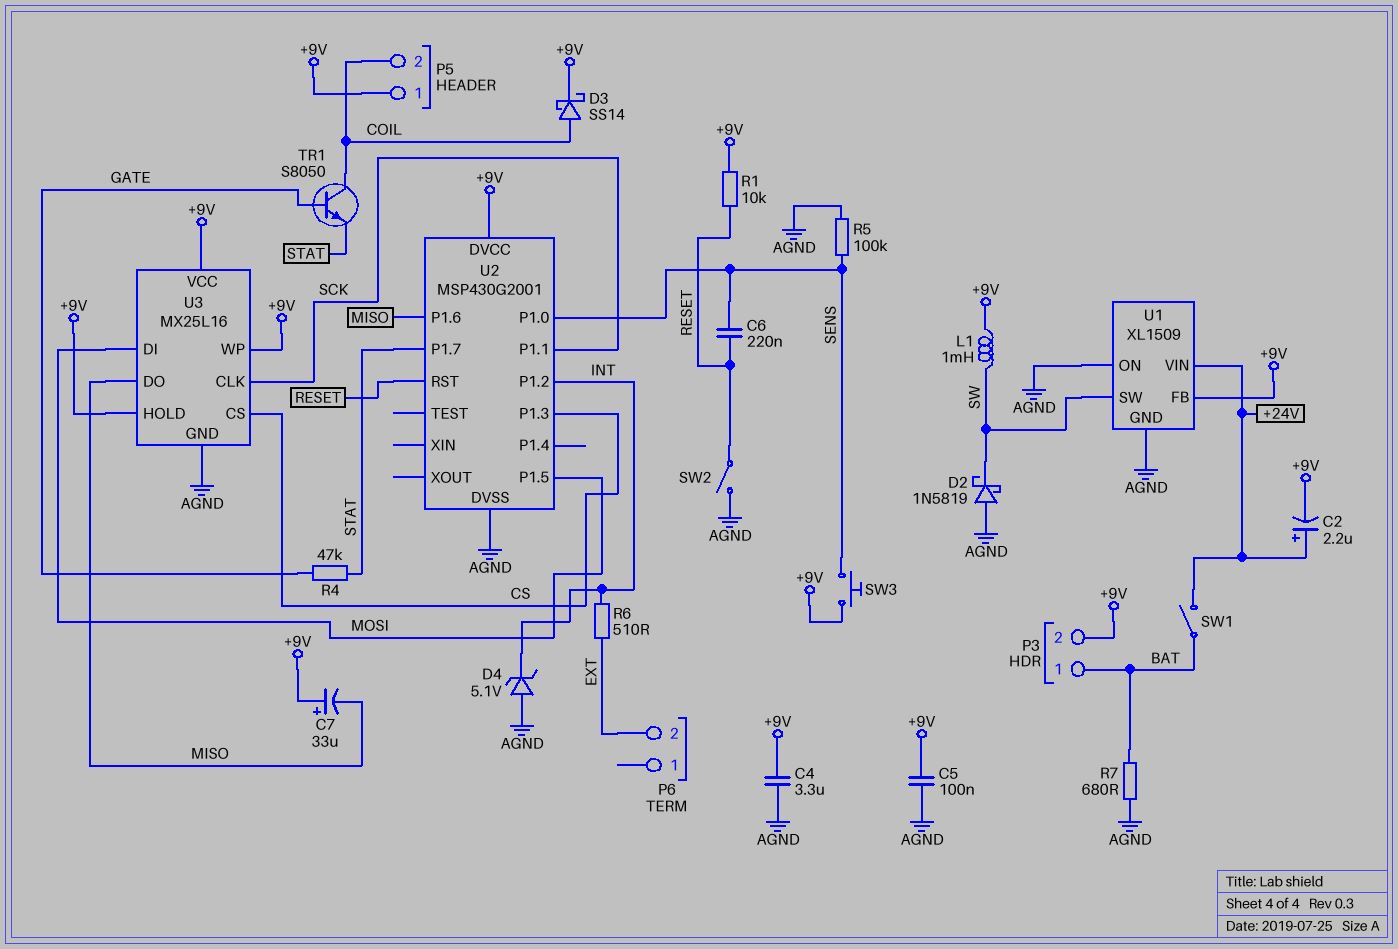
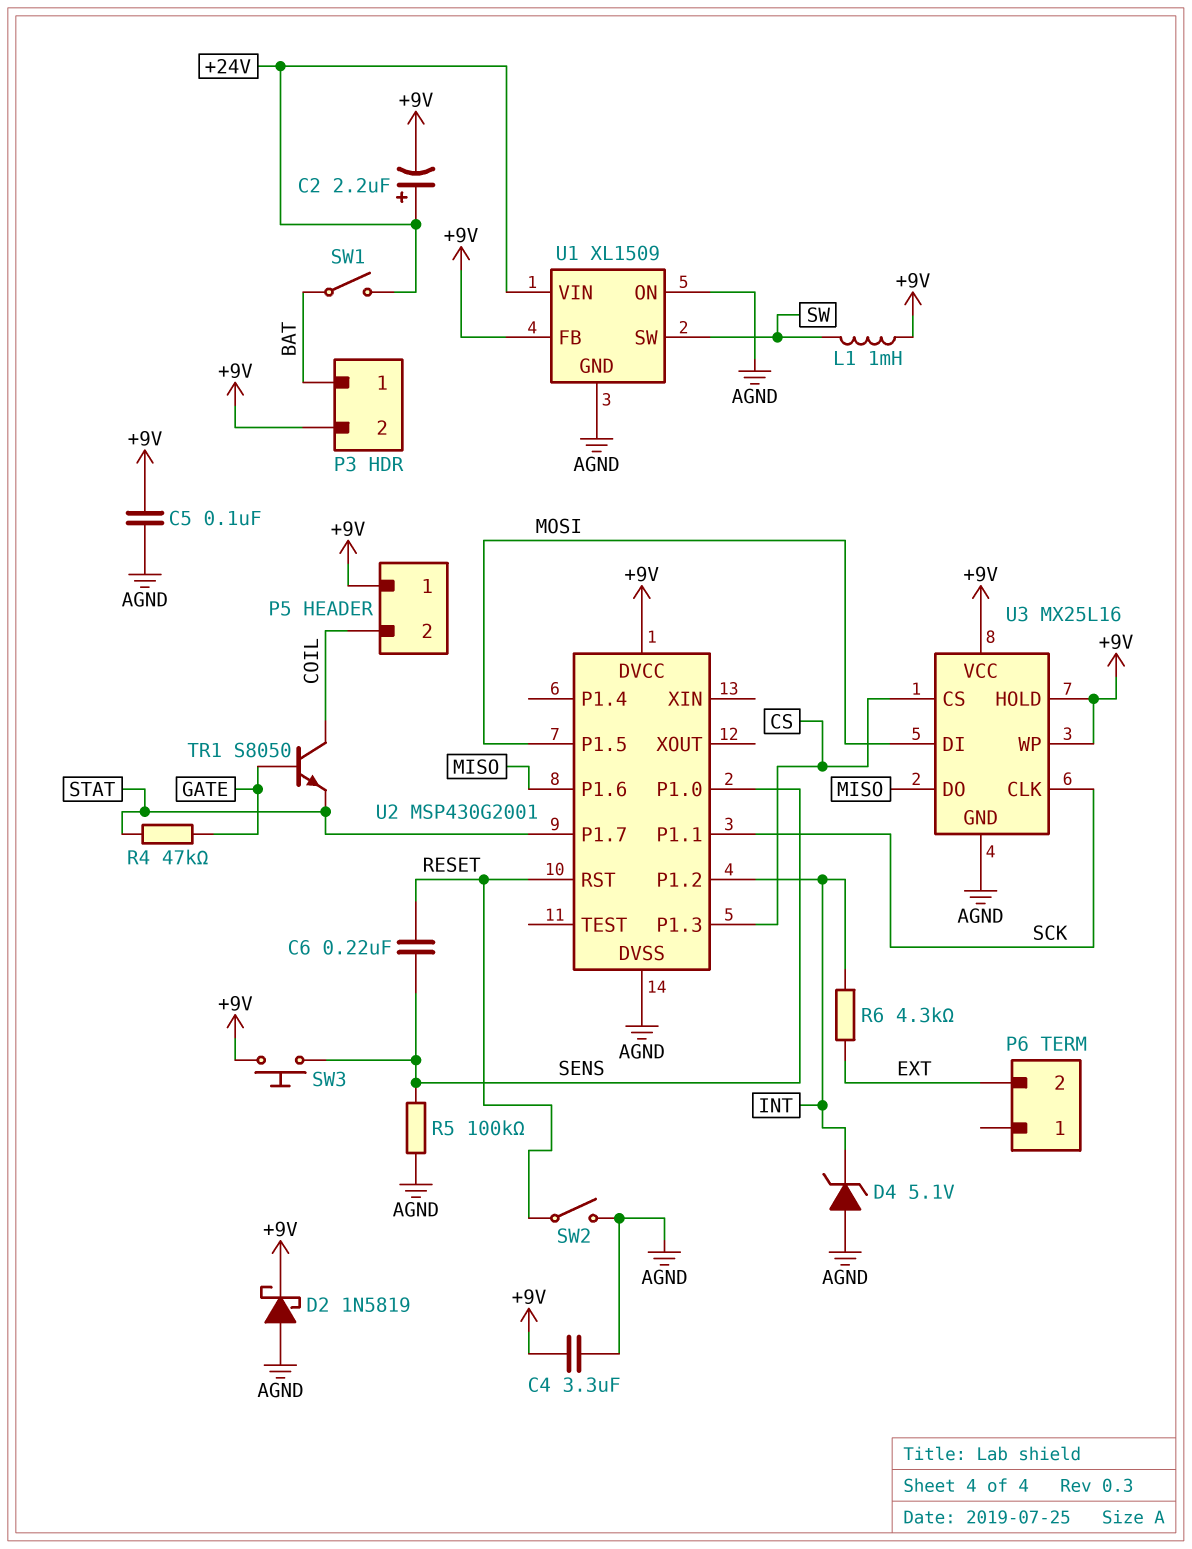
C7: 33uF (plus +9V, minus MISO) -> none
D2: schottky 1N5819 (A AGND, K SW) -> schottky 1N5819 (A AGND, K +9V)
D3: schottky SS14 (A COIL, K +9V) -> none
R1: 10k (+9V, RESET) -> none
R6: 510 (EXT, INT) -> 4.3k (EXT, INT)
R7: 680 (AGND, BAT) -> none

